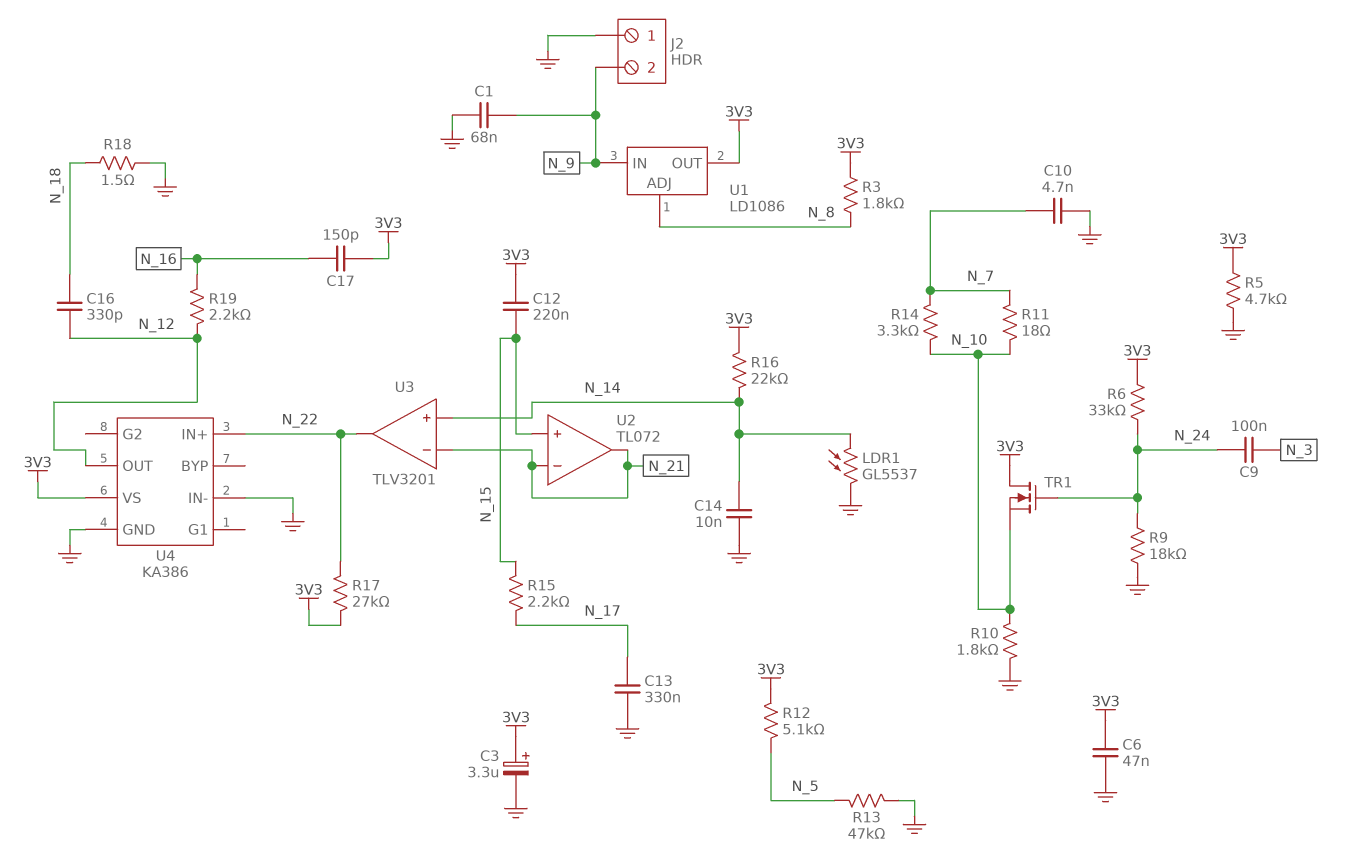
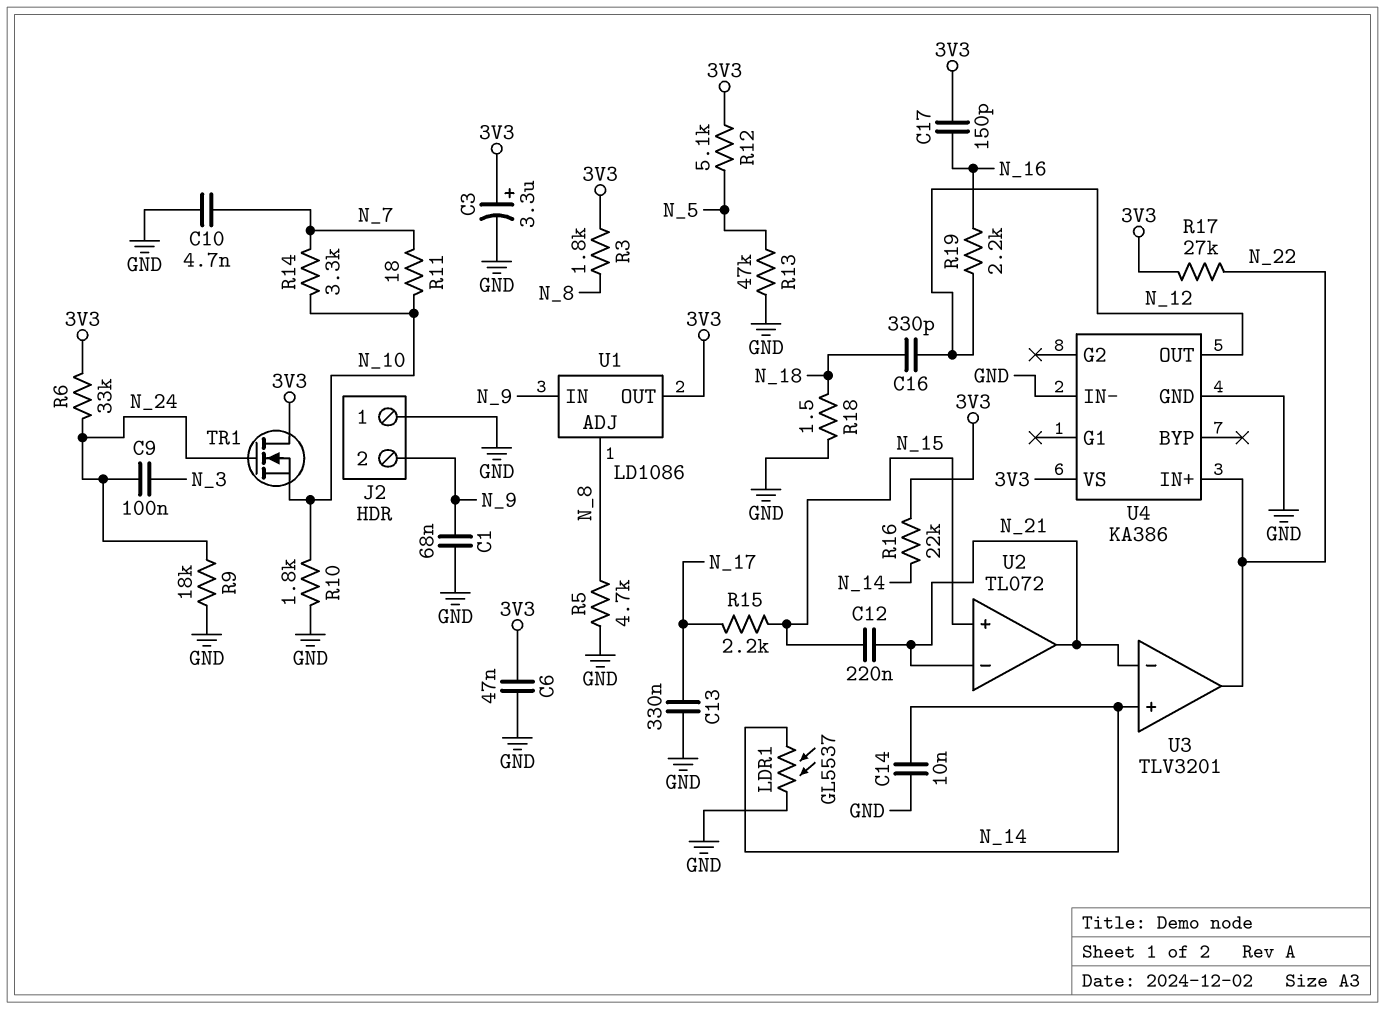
C12: 220nF (3V3, N_15) -> 220nF (N_15, N_21)
R5: 4.7k (3V3, GND) -> 4.7k (GND, N_8)

